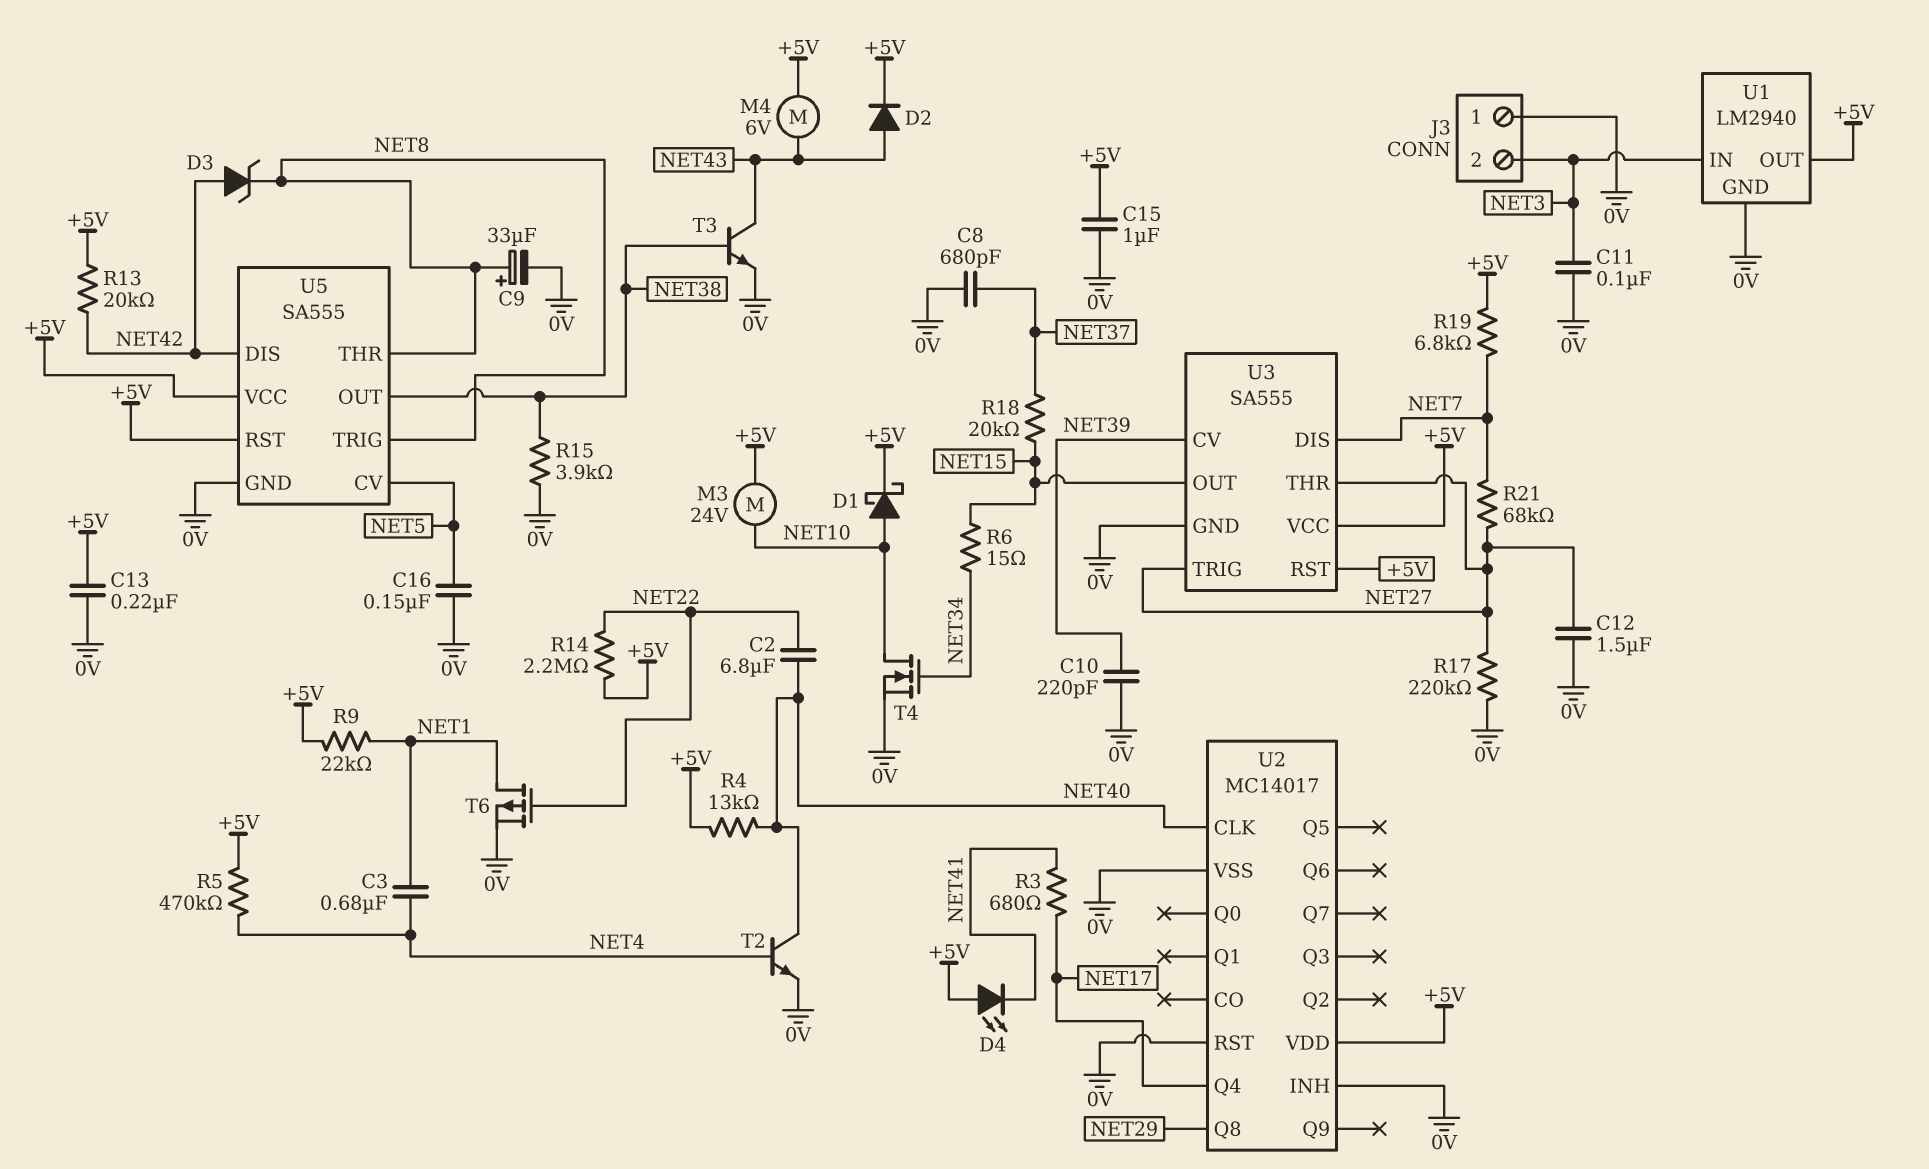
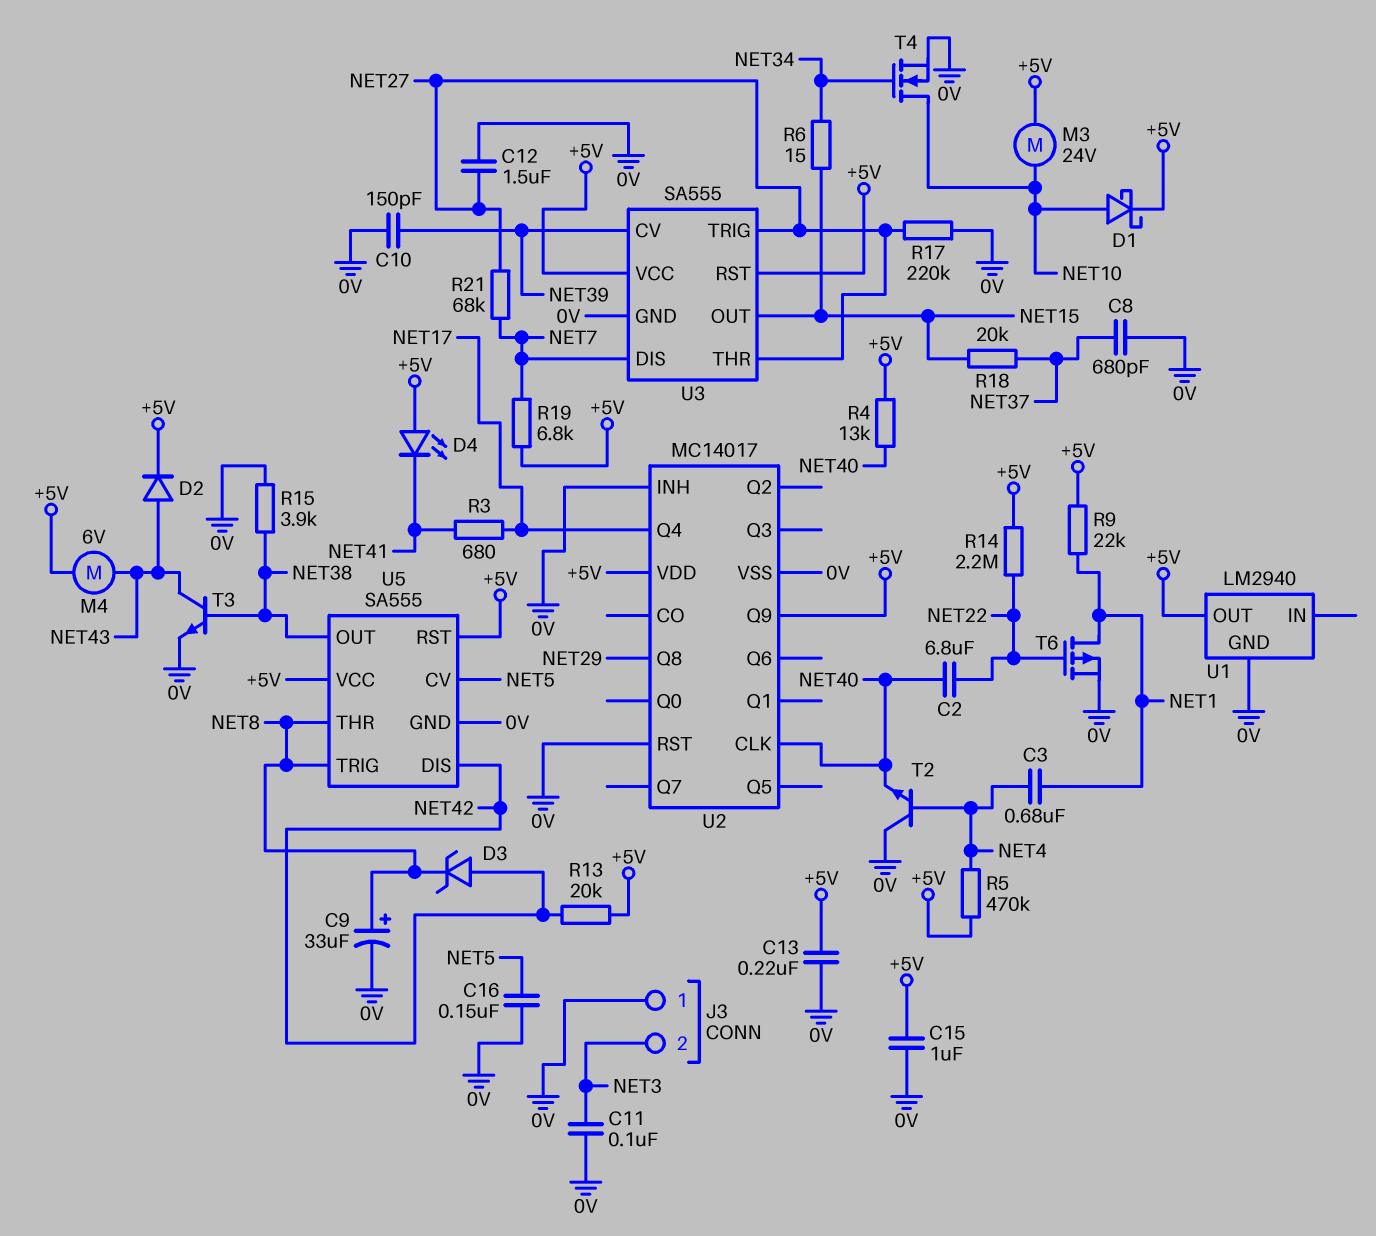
C10: 220pF (0V, NET39) -> 150pF (0V, NET39)
T2: NPN (B NET4, C NET40, E 0V) -> NPN (B NET4, C 0V, E NET40)
U1 pin IN: NET3 -> none
U2 pin Q9: none -> +5V

